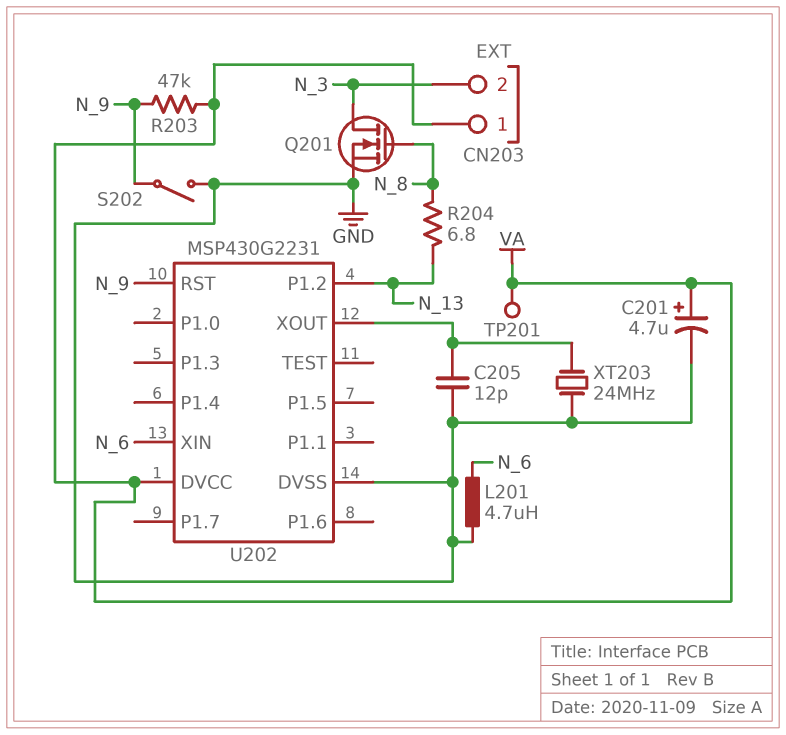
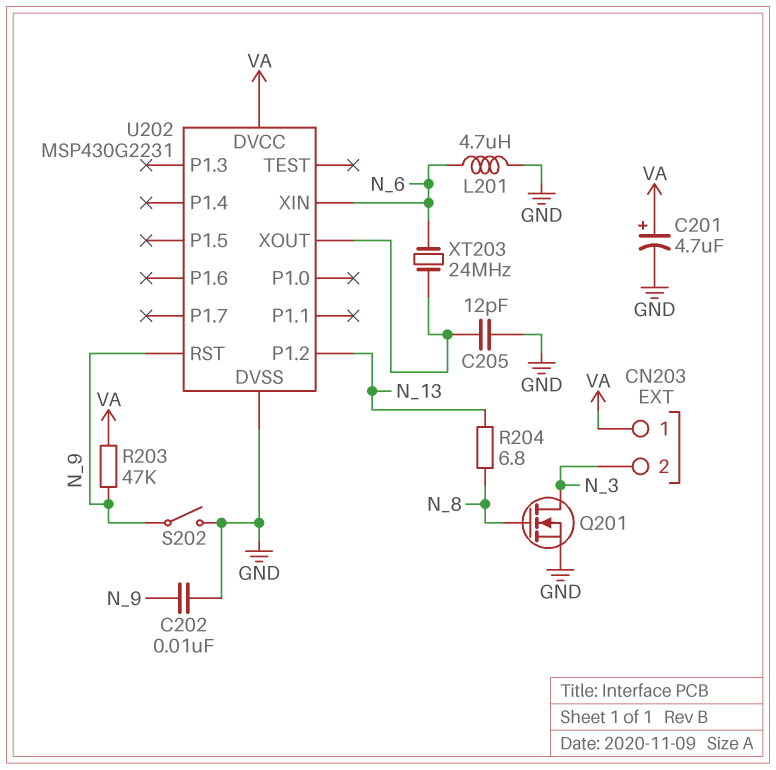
C202: none -> 10nF (GND, N_9)
TP201: test point (VA) -> none
XT203: 24MHz (GND, U202/XOUT) -> 24MHz (N_6, U202/XOUT)

